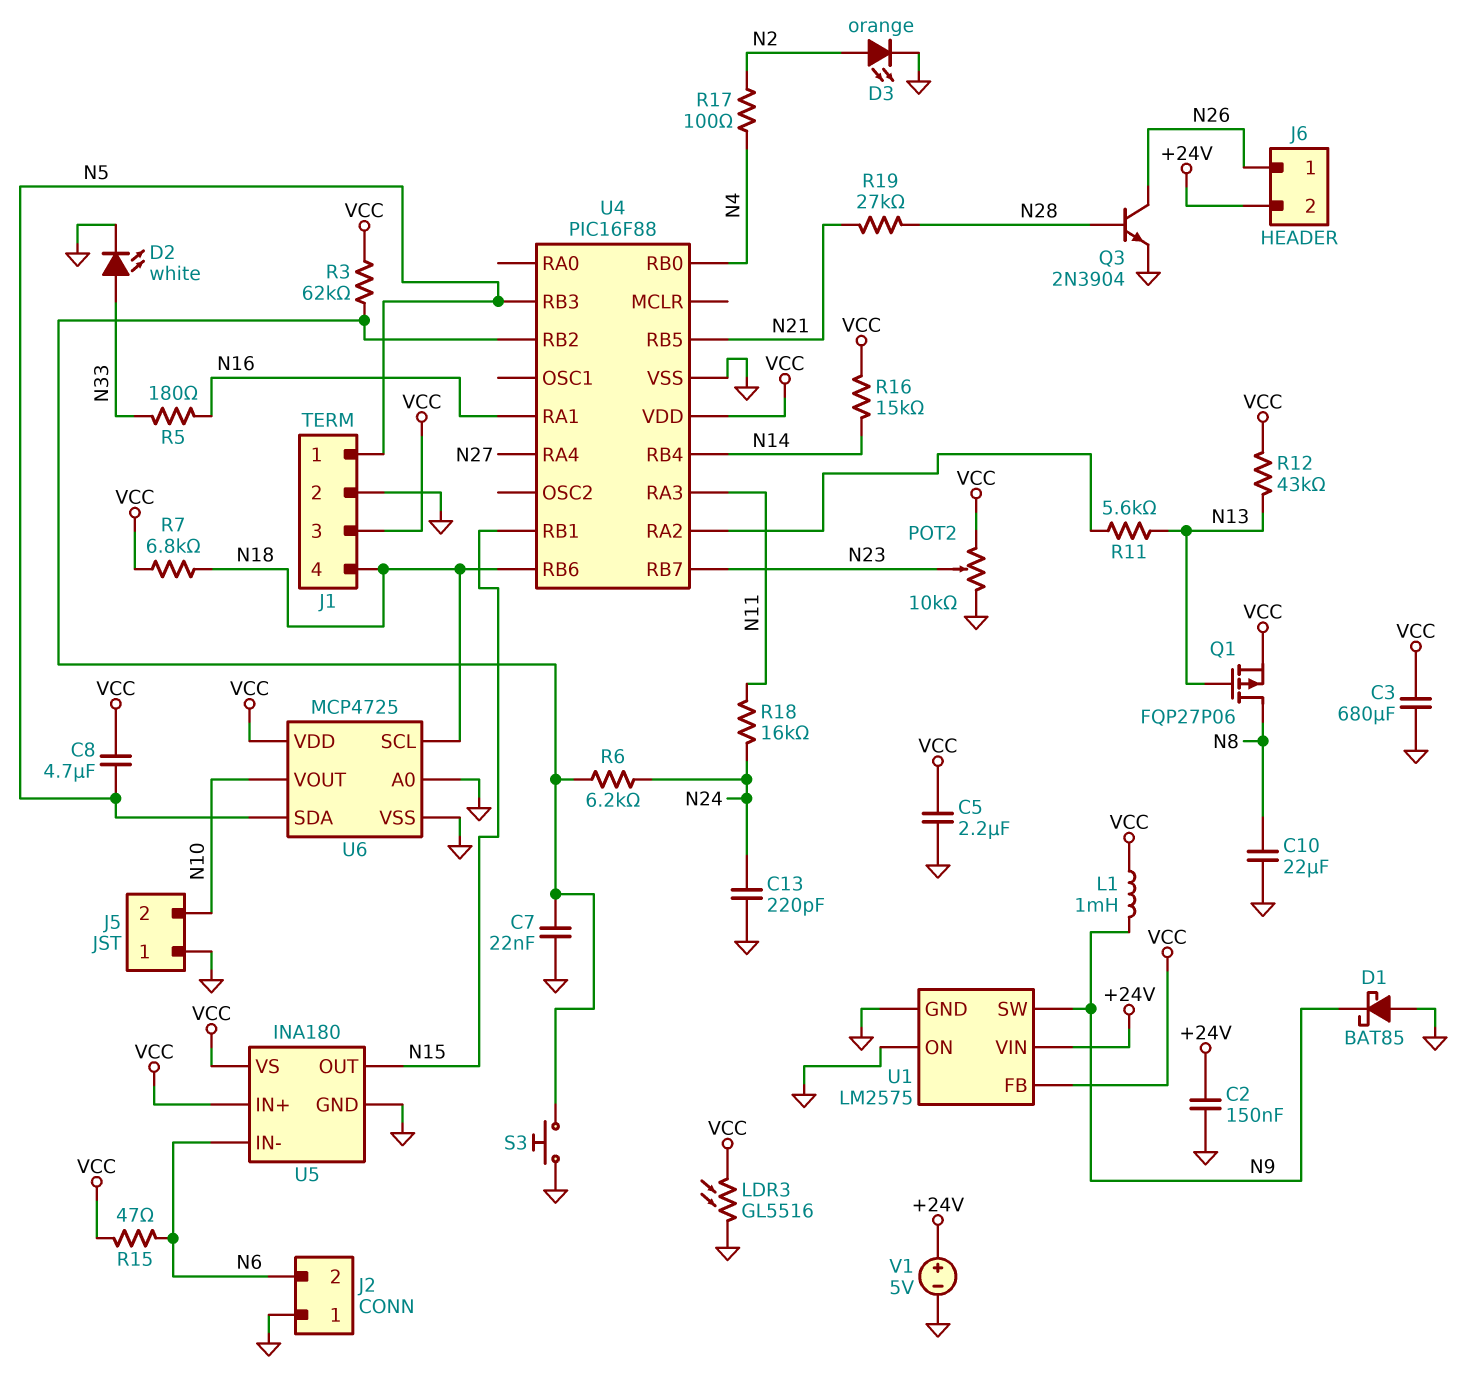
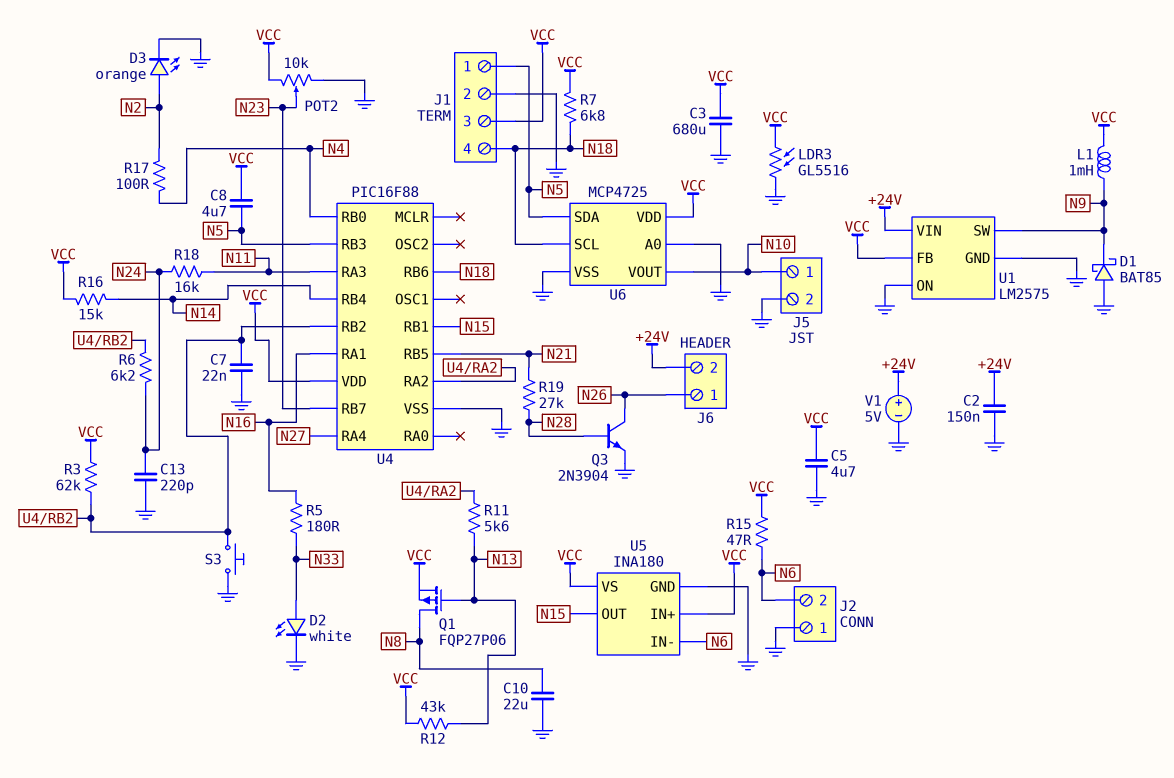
C5: 2.2uF (GND, VCC) -> 4.7uF (GND, VCC)
J5 pin 1: GND -> N10
J5 pin 2: N10 -> GND

